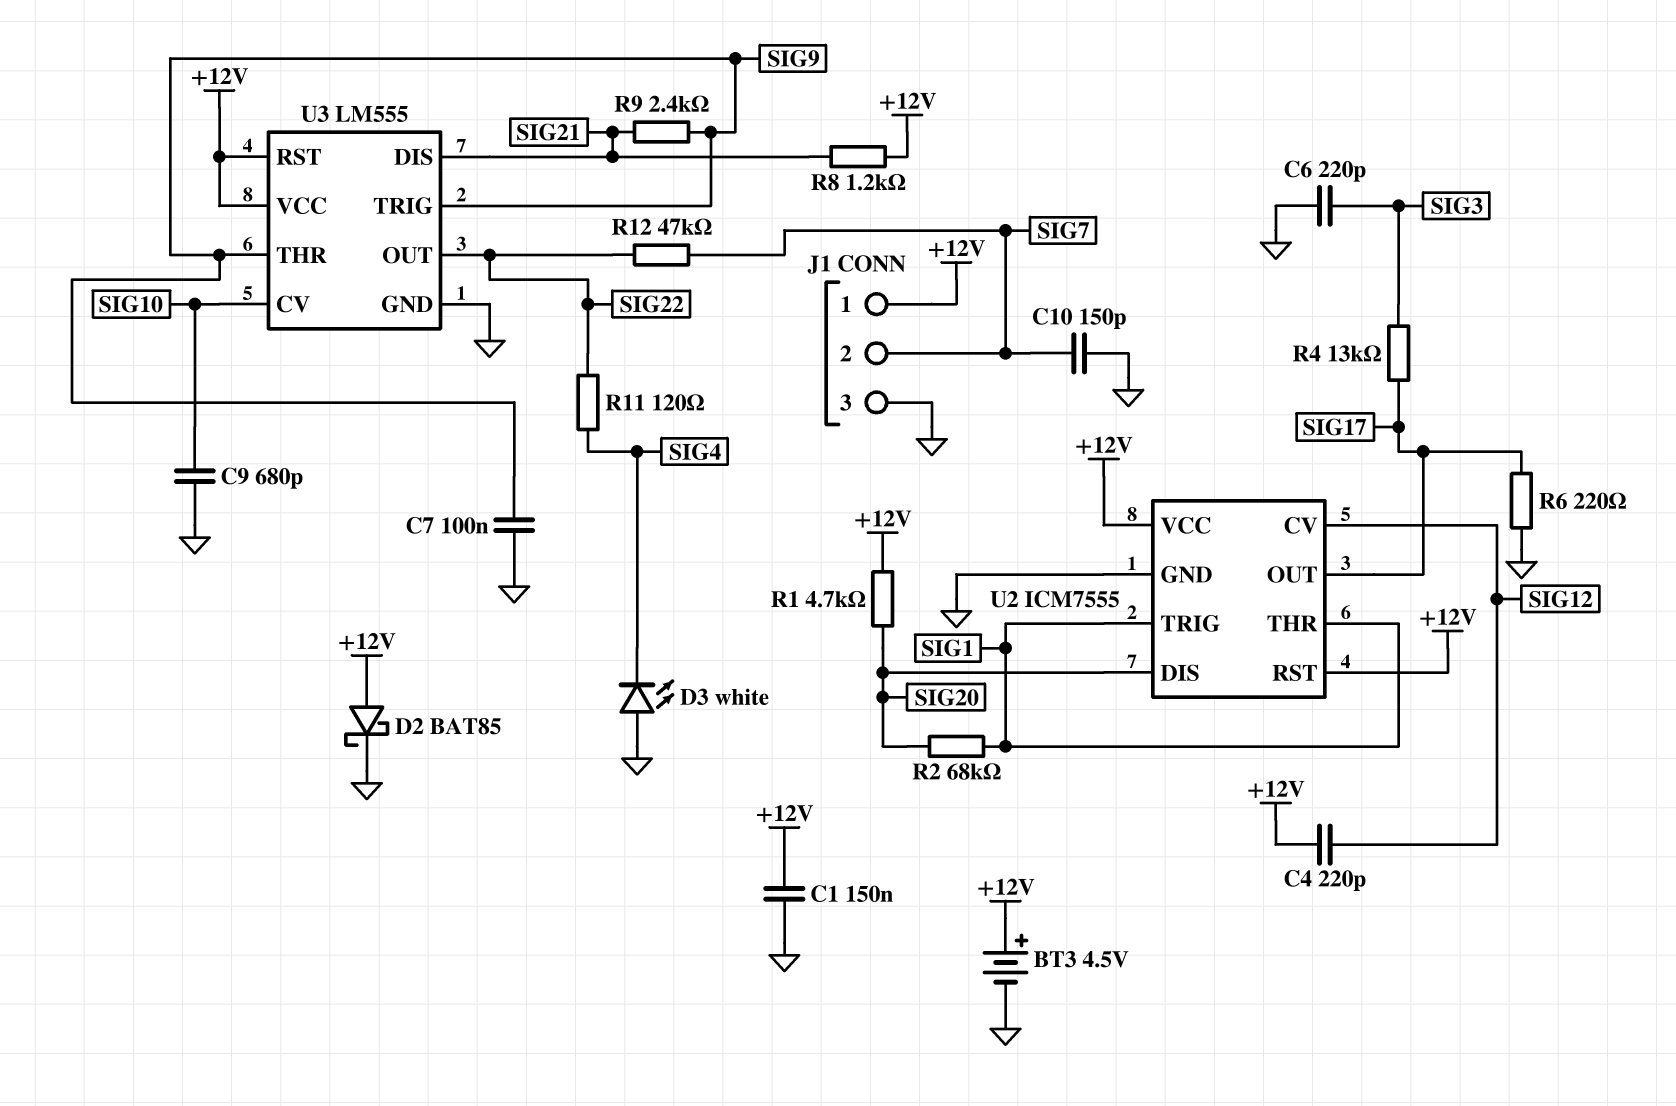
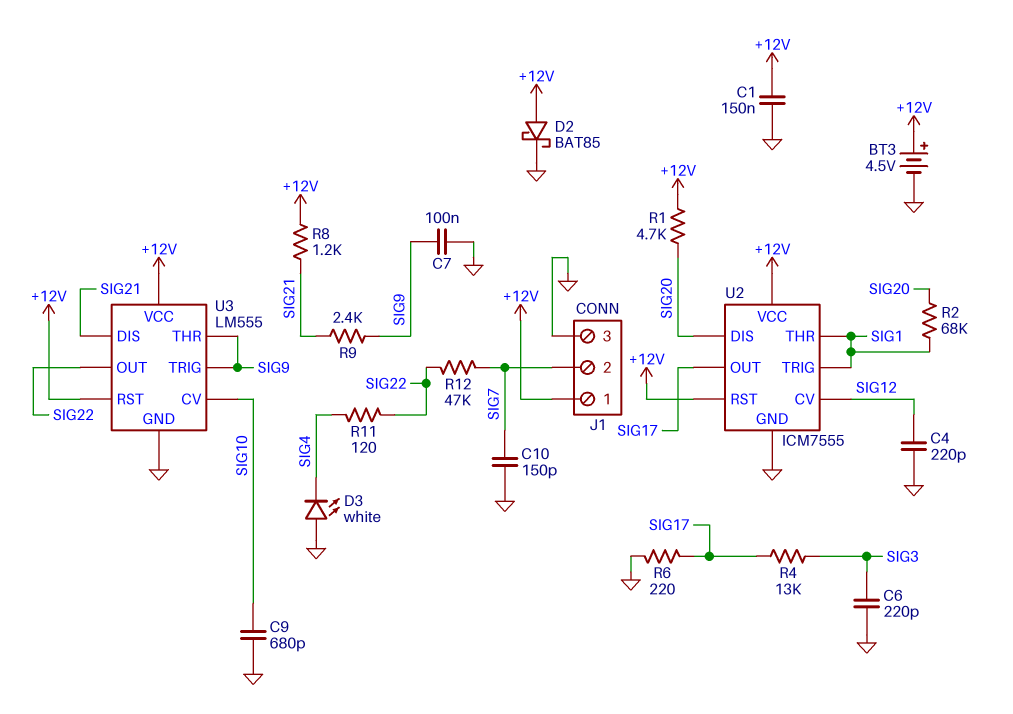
C4: 220pF (+12V, SIG12) -> 220pF (GND, SIG12)

